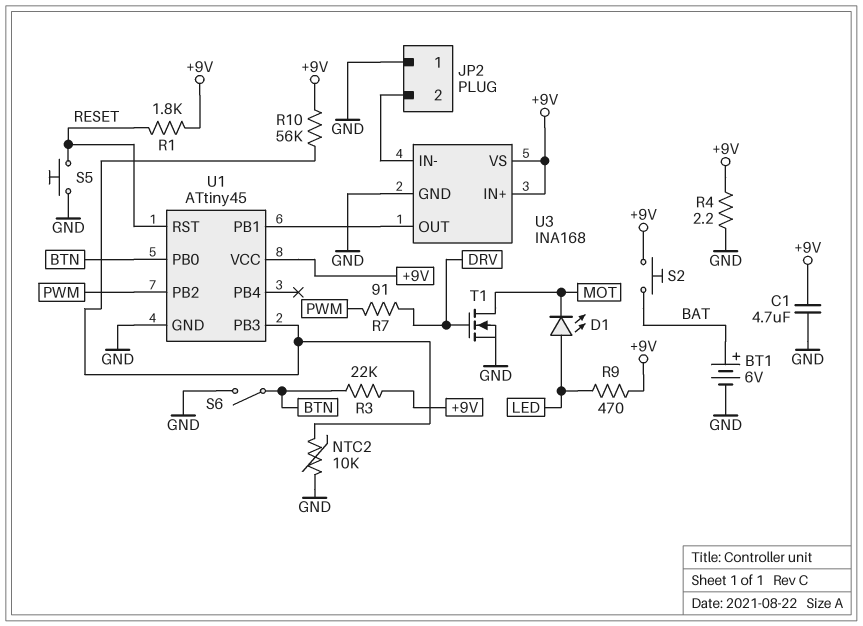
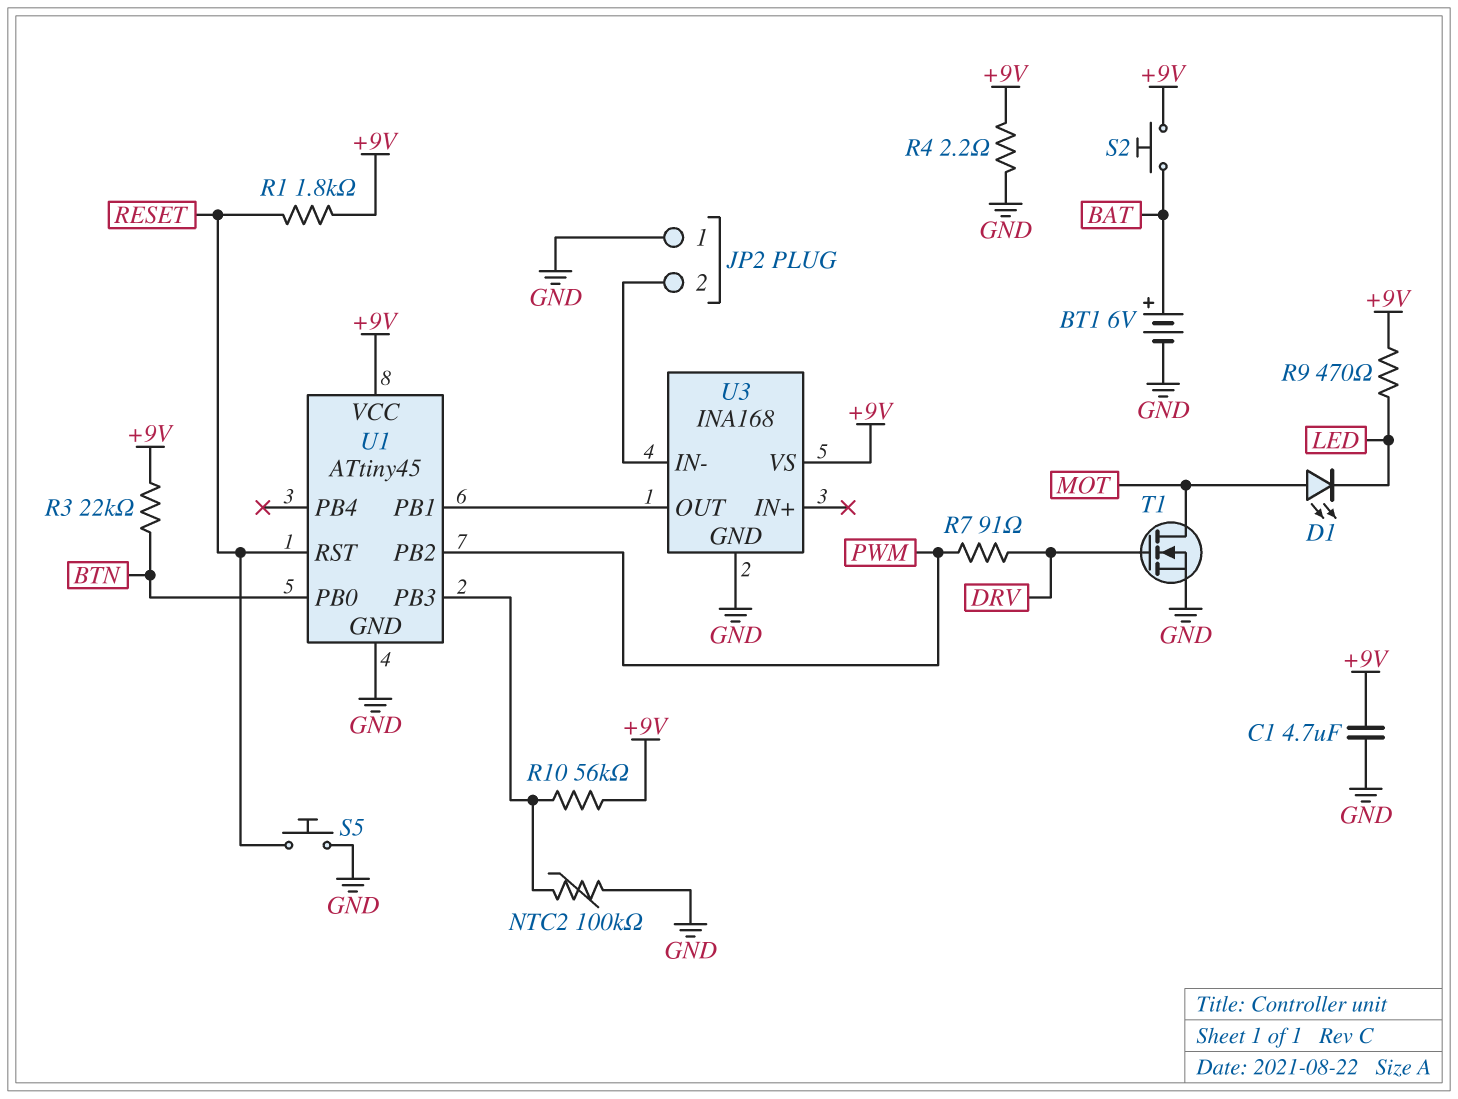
D1: LED (A LED, K MOT) -> LED (A MOT, K LED)
NTC2: 10k (GND, U1/PB3) -> 100k (GND, U1/PB3)
S6: switch (BTN, GND) -> none
U3 pin IN+: +9V -> none

